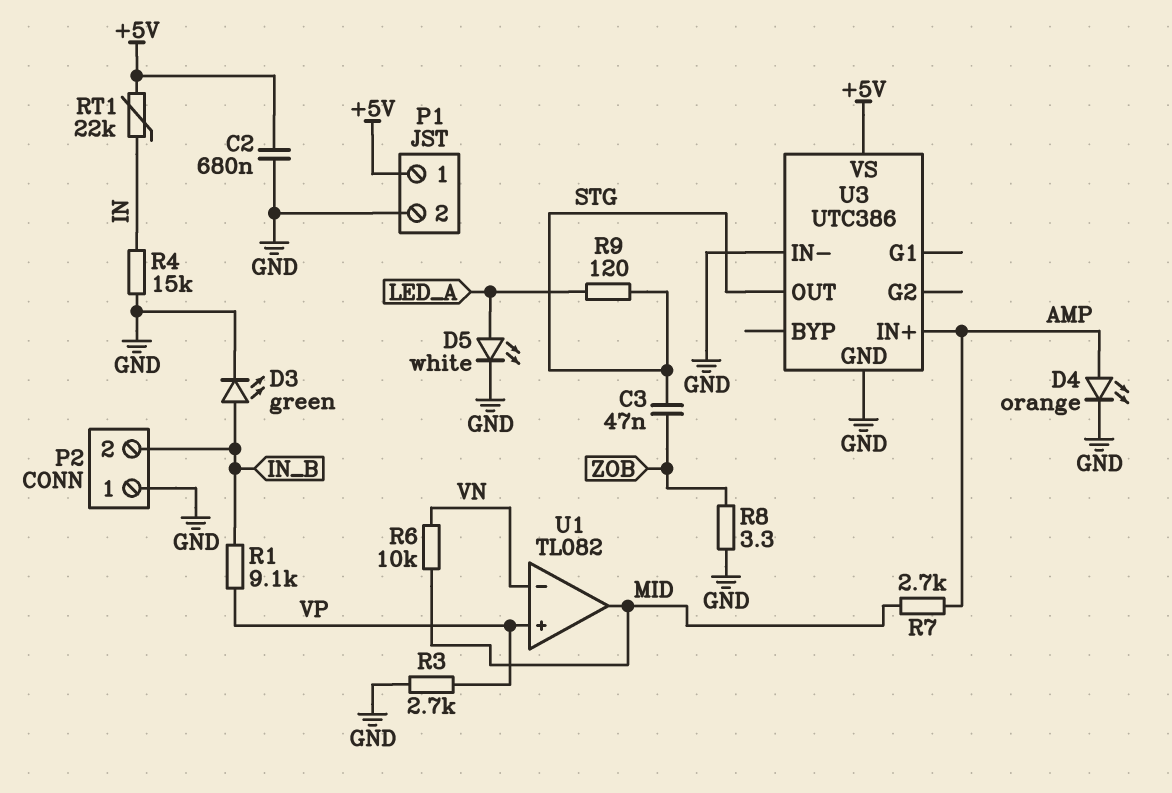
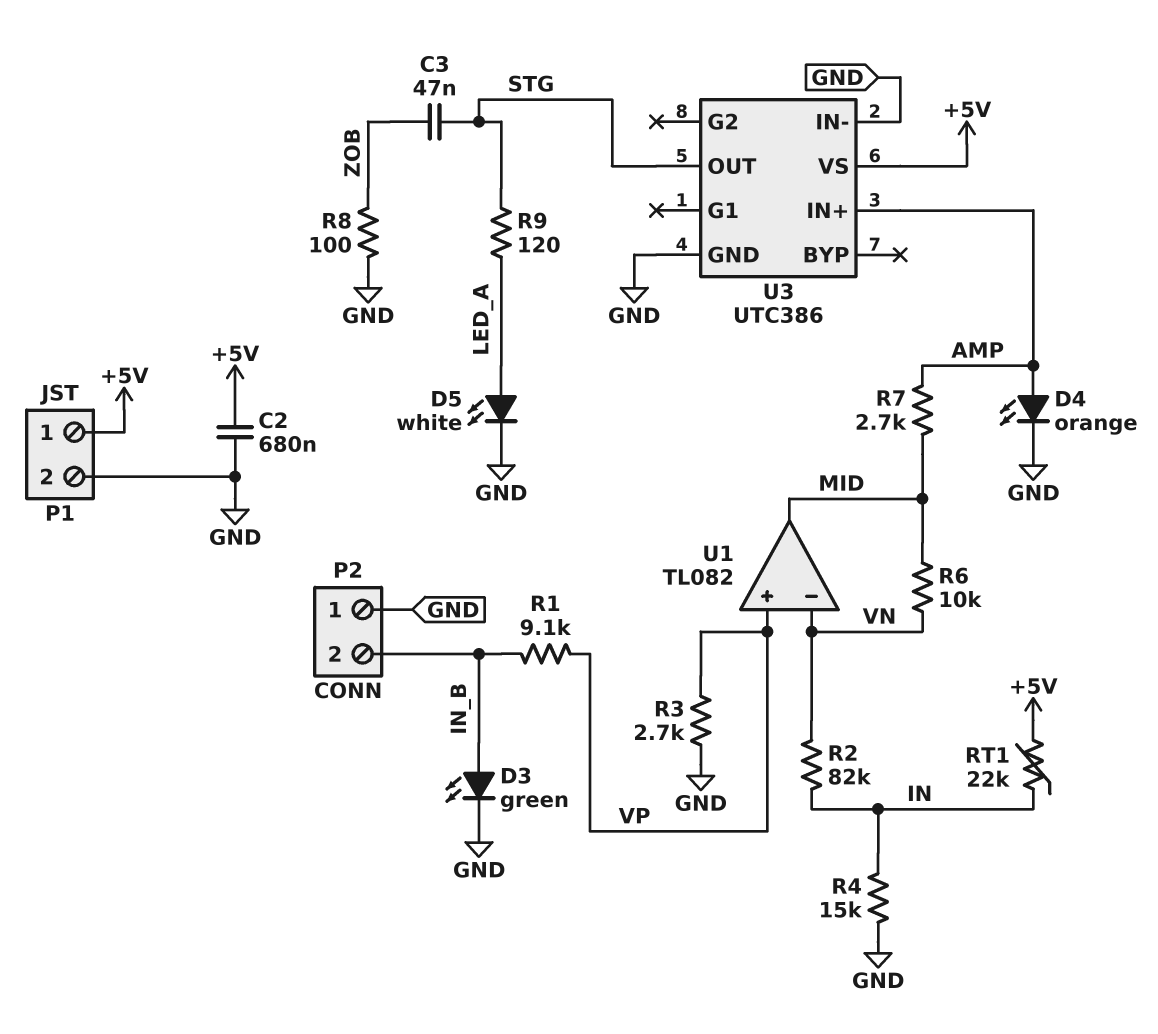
R2: none -> 82k (IN, VN)
R8: 3.3 (GND, ZOB) -> 100 (GND, ZOB)

